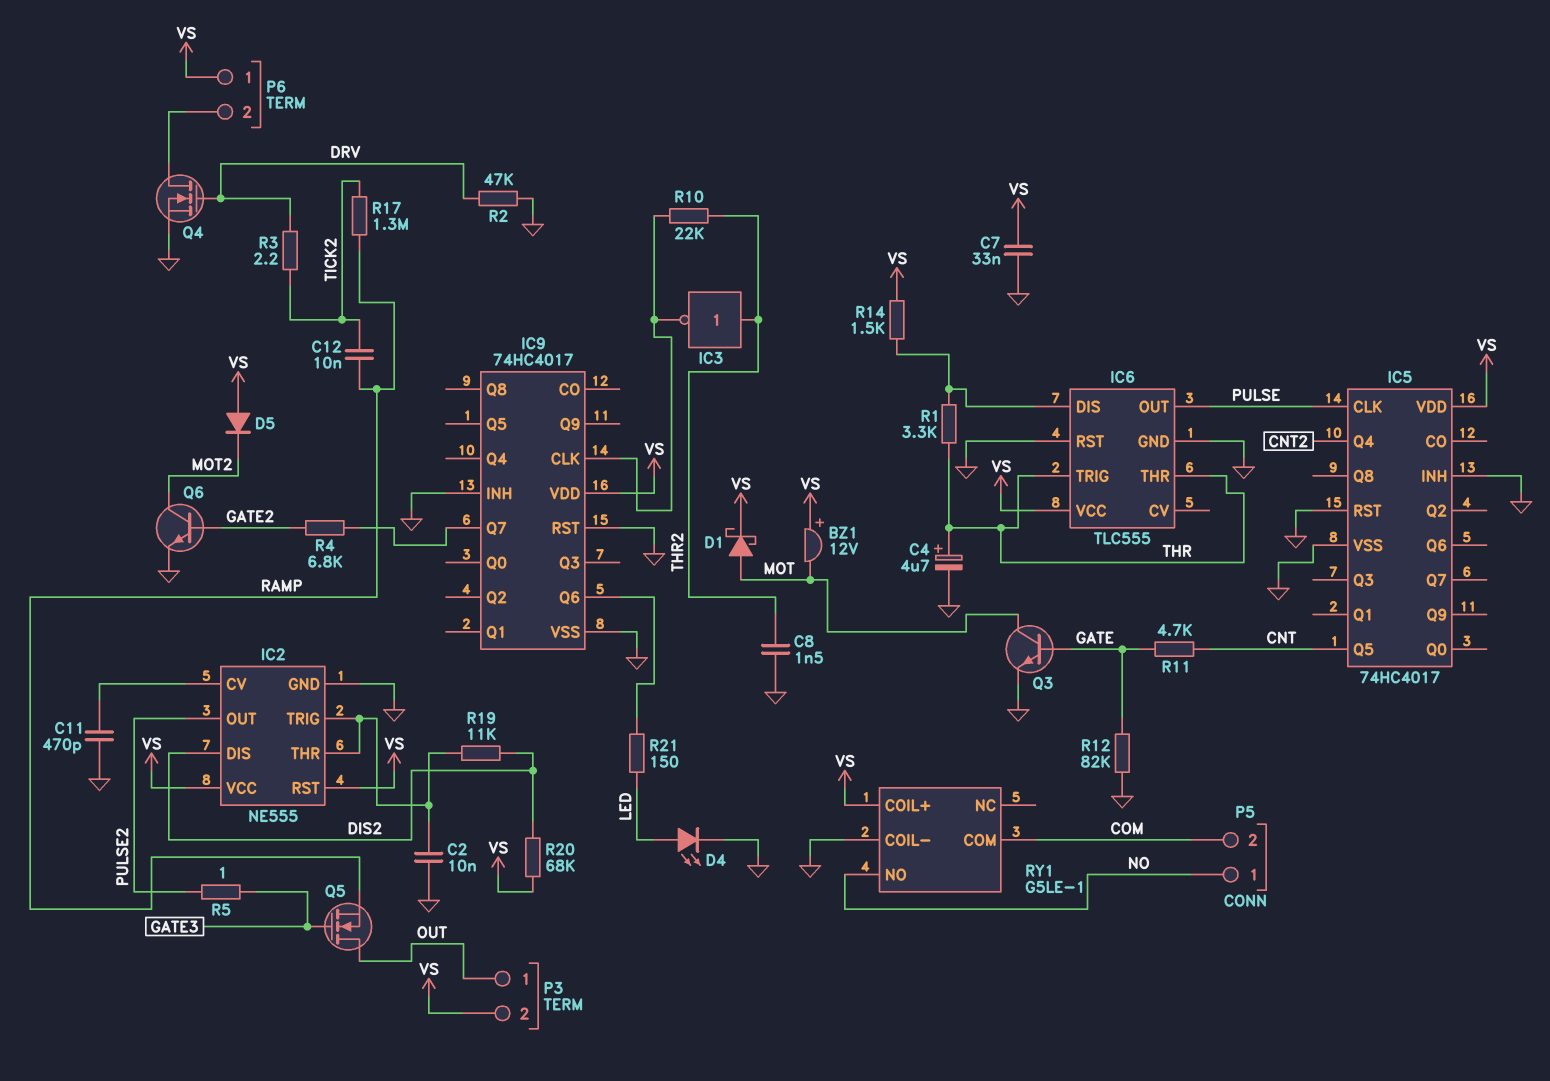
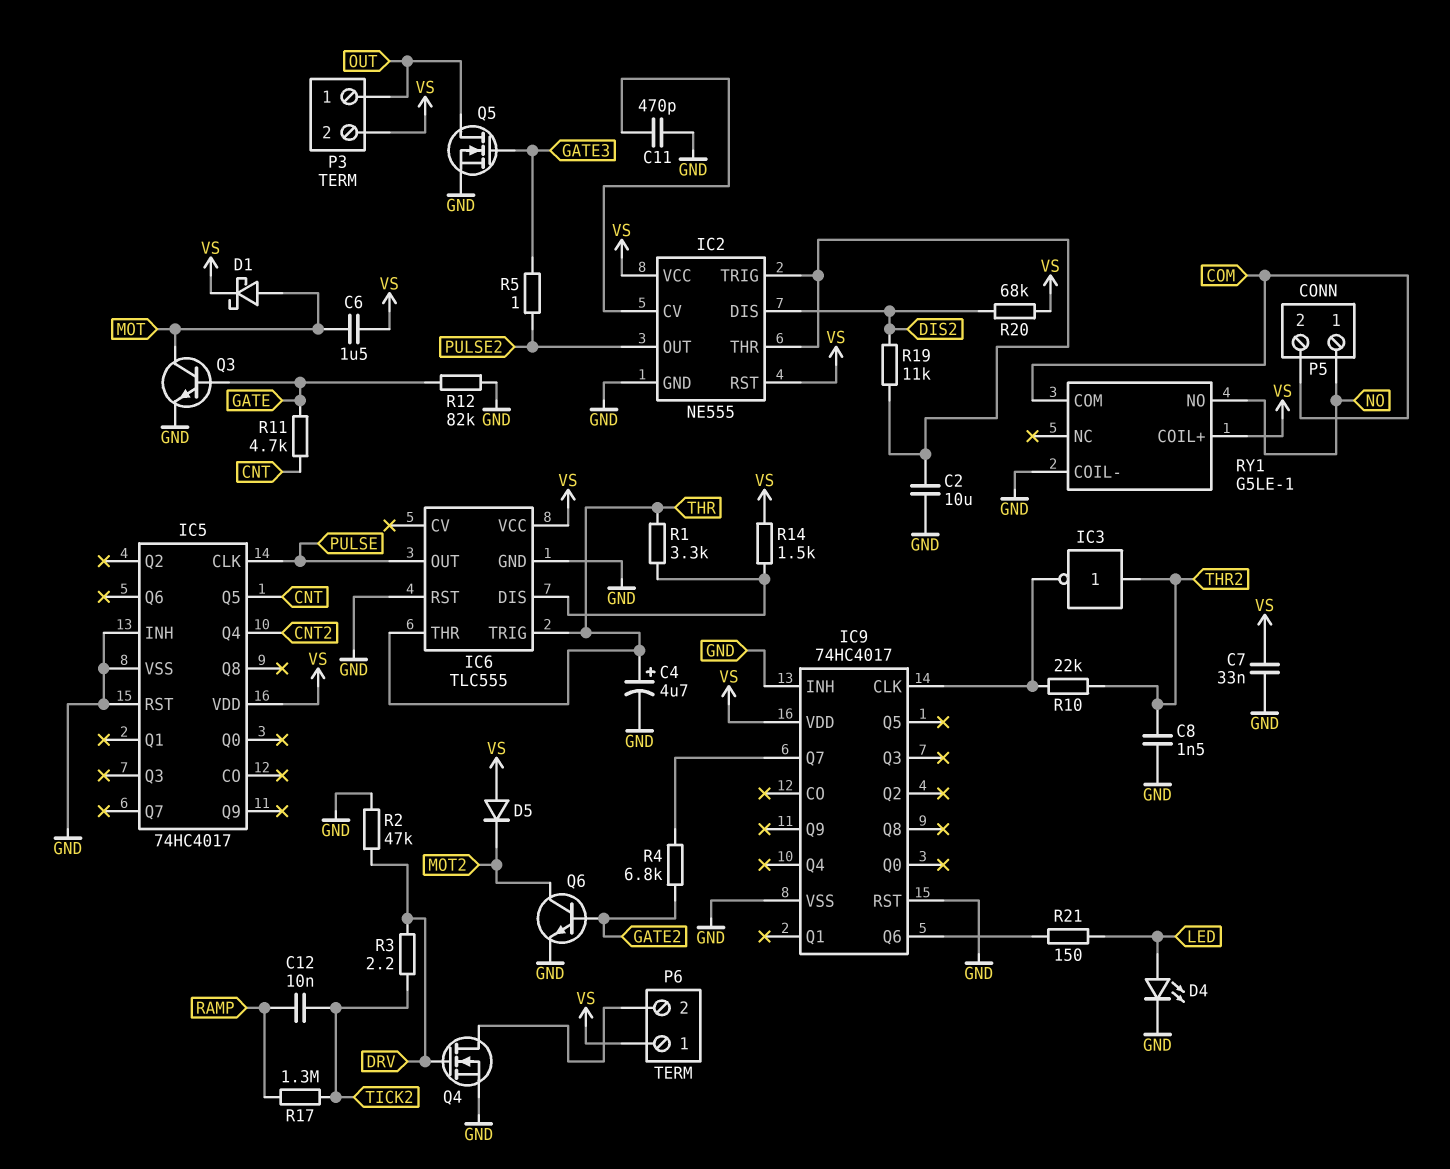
BZ1: buzzer 12V (plus VS, minus MOT) -> none
C2: 10nF (GND, IC2/THR) -> 10uF (GND, IC2/THR)
C6: none -> 1.5uF (MOT, VS)
Q5: NMOS (G GATE3, D OUT, S RAMP) -> NMOS (G GATE3, D OUT, S GND)

